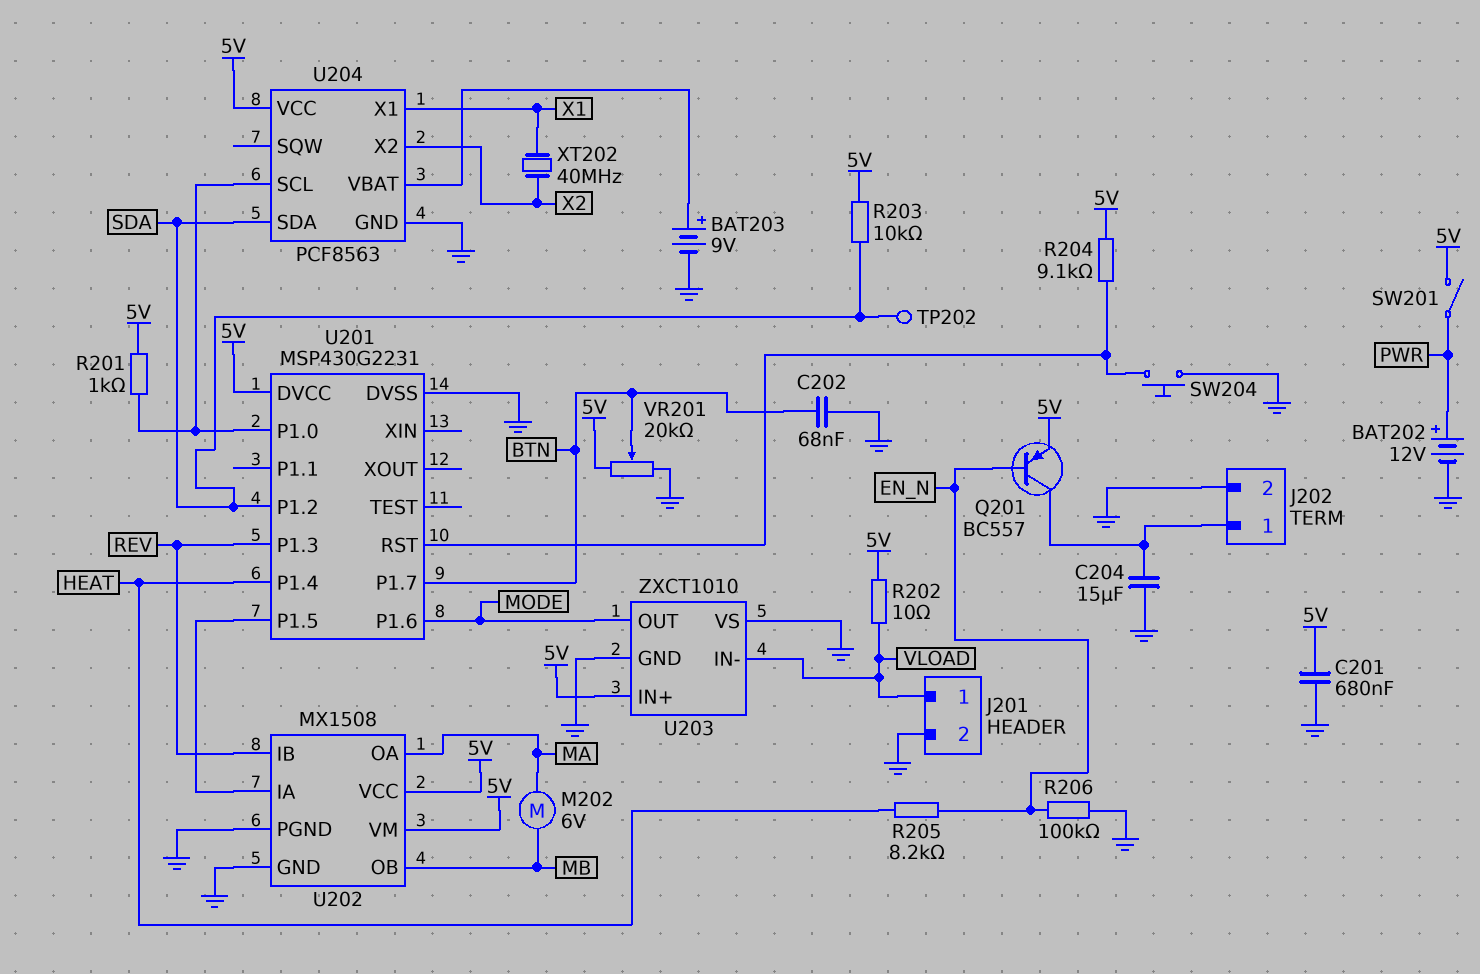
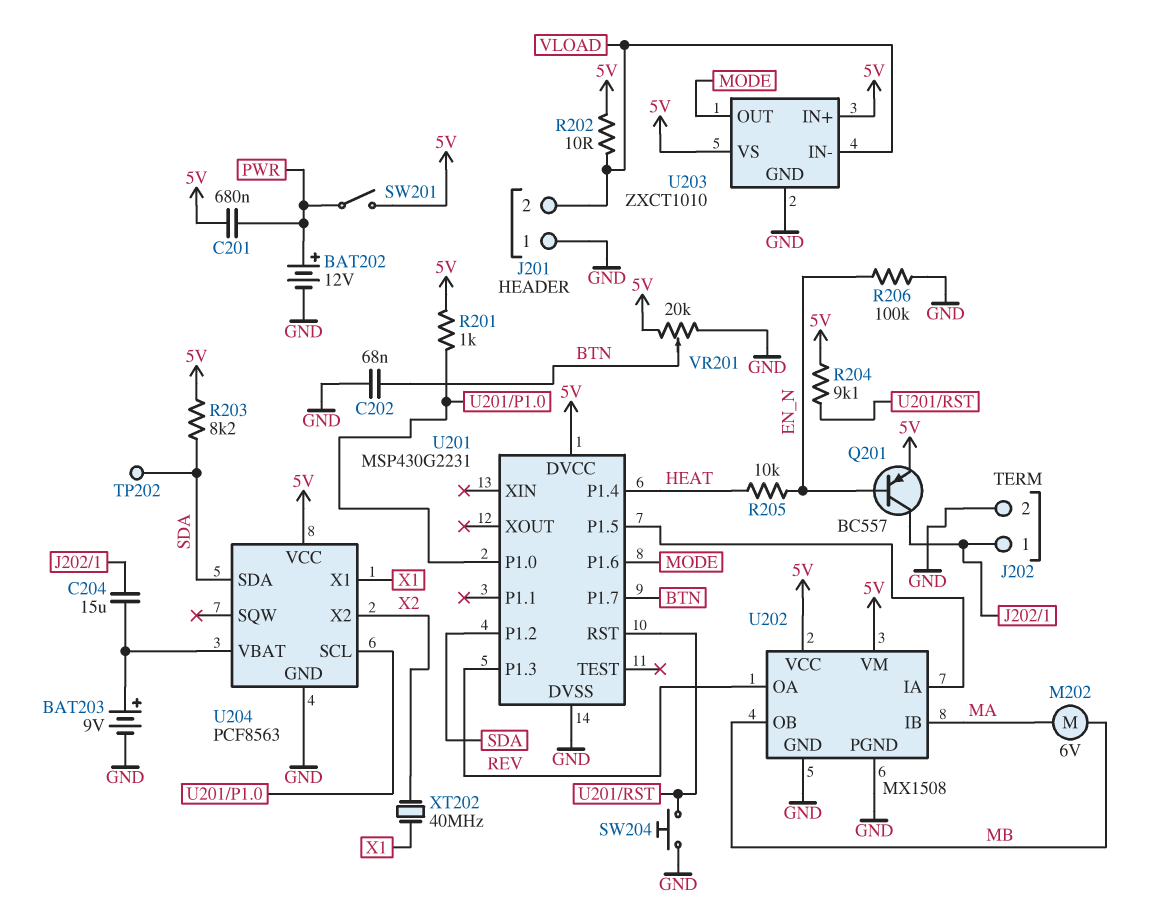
C201: 680nF (5V, GND) -> 680nF (5V, PWR)
C204: 15uF (GND, J202/1) -> 15uF (J202/1, U204/VBAT)
J201 pin 1: VLOAD -> GND
J201 pin 2: GND -> VLOAD
R203: 10k (5V, SDA) -> 8.2k (5V, SDA)
R205: 8.2k (EN_N, HEAT) -> 10k (EN_N, HEAT)
U202 pin IB: REV -> MA
U202 pin OA: MA -> REV
U203 pin VS: GND -> 5V

